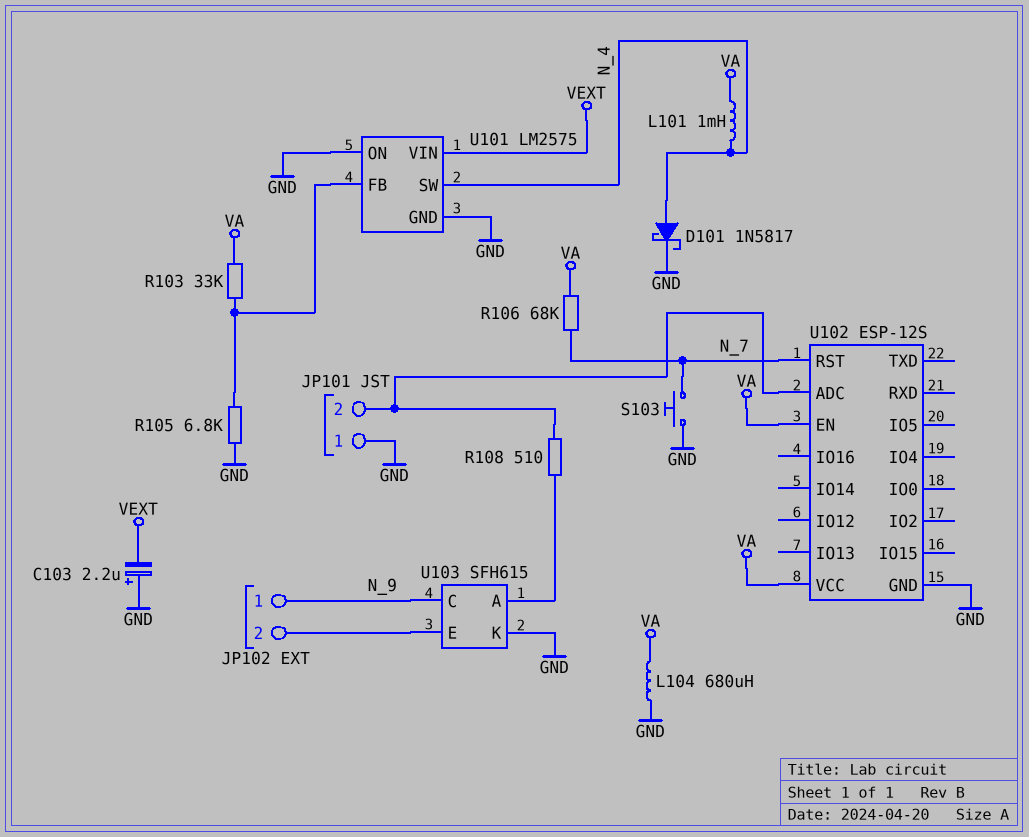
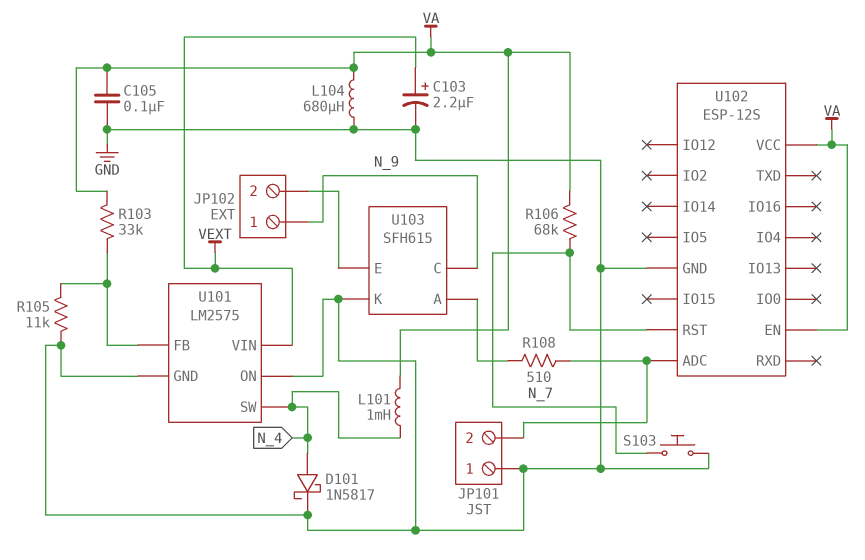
C103: 2.2uF (plus GND, minus VEXT) -> 2.2uF (plus VEXT, minus GND)
C105: none -> 100nF (GND, VA)
R105: 6.8k (GND, U101/FB) -> 11k (GND, U101/FB)

